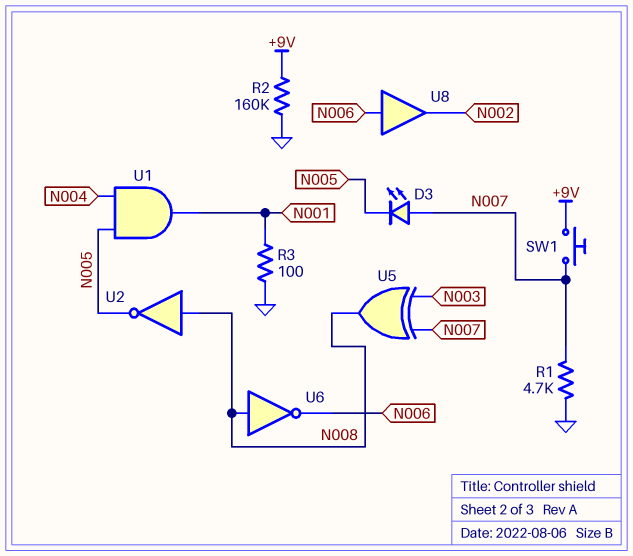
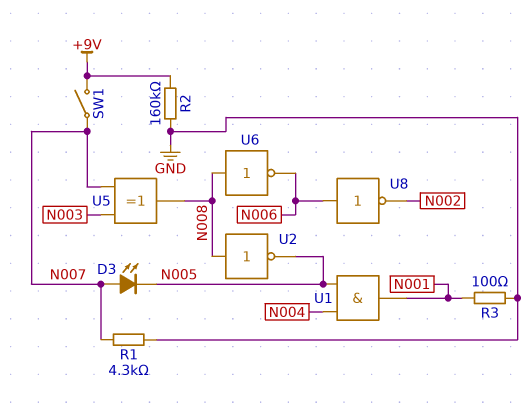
R1: 4.7k (GND, N007) -> 4.3k (GND, N007)
SW1: button (+9V, N007) -> switch (+9V, N007)
U8: buffer (in N006, out N002) -> NOT (in N006, out N002)

